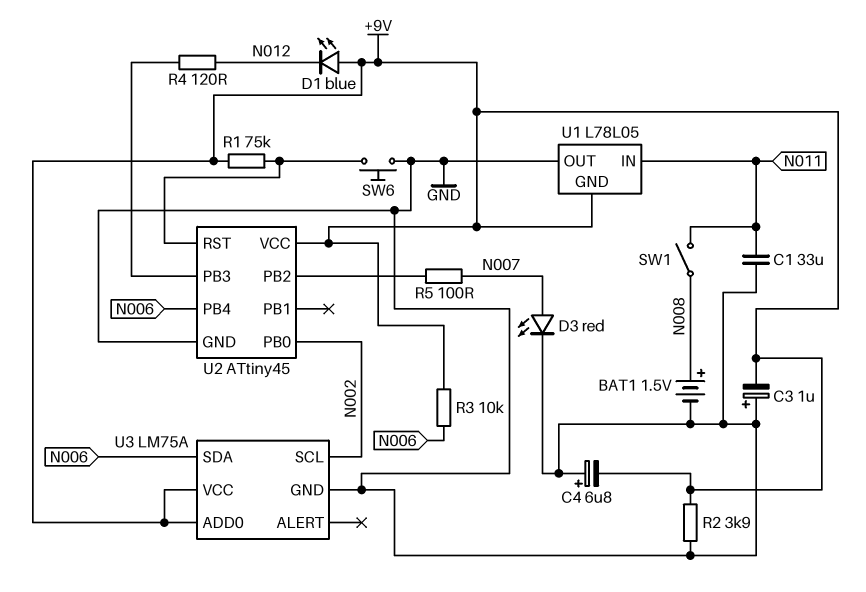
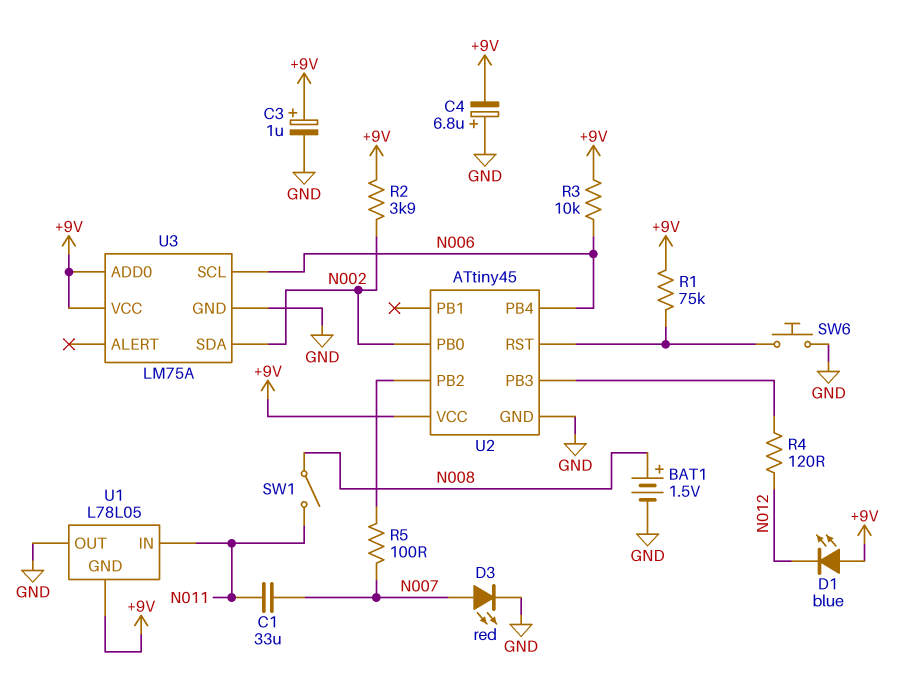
C1: 33uF (GND, N011) -> 33uF (N007, N011)
C3: 1uF (plus GND, minus +9V) -> 1uF (plus +9V, minus GND)
R2: 3.9k (+9V, GND) -> 3.9k (+9V, N002)
U3 pin SCL: N002 -> N006
U3 pin SDA: N006 -> N002

